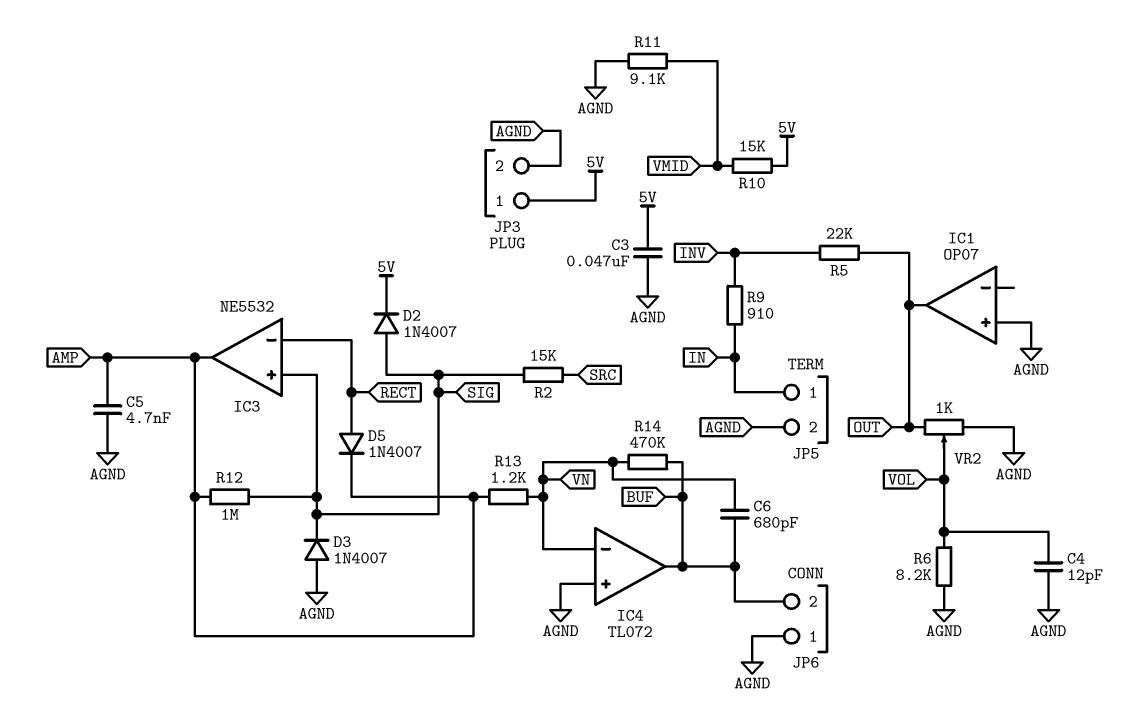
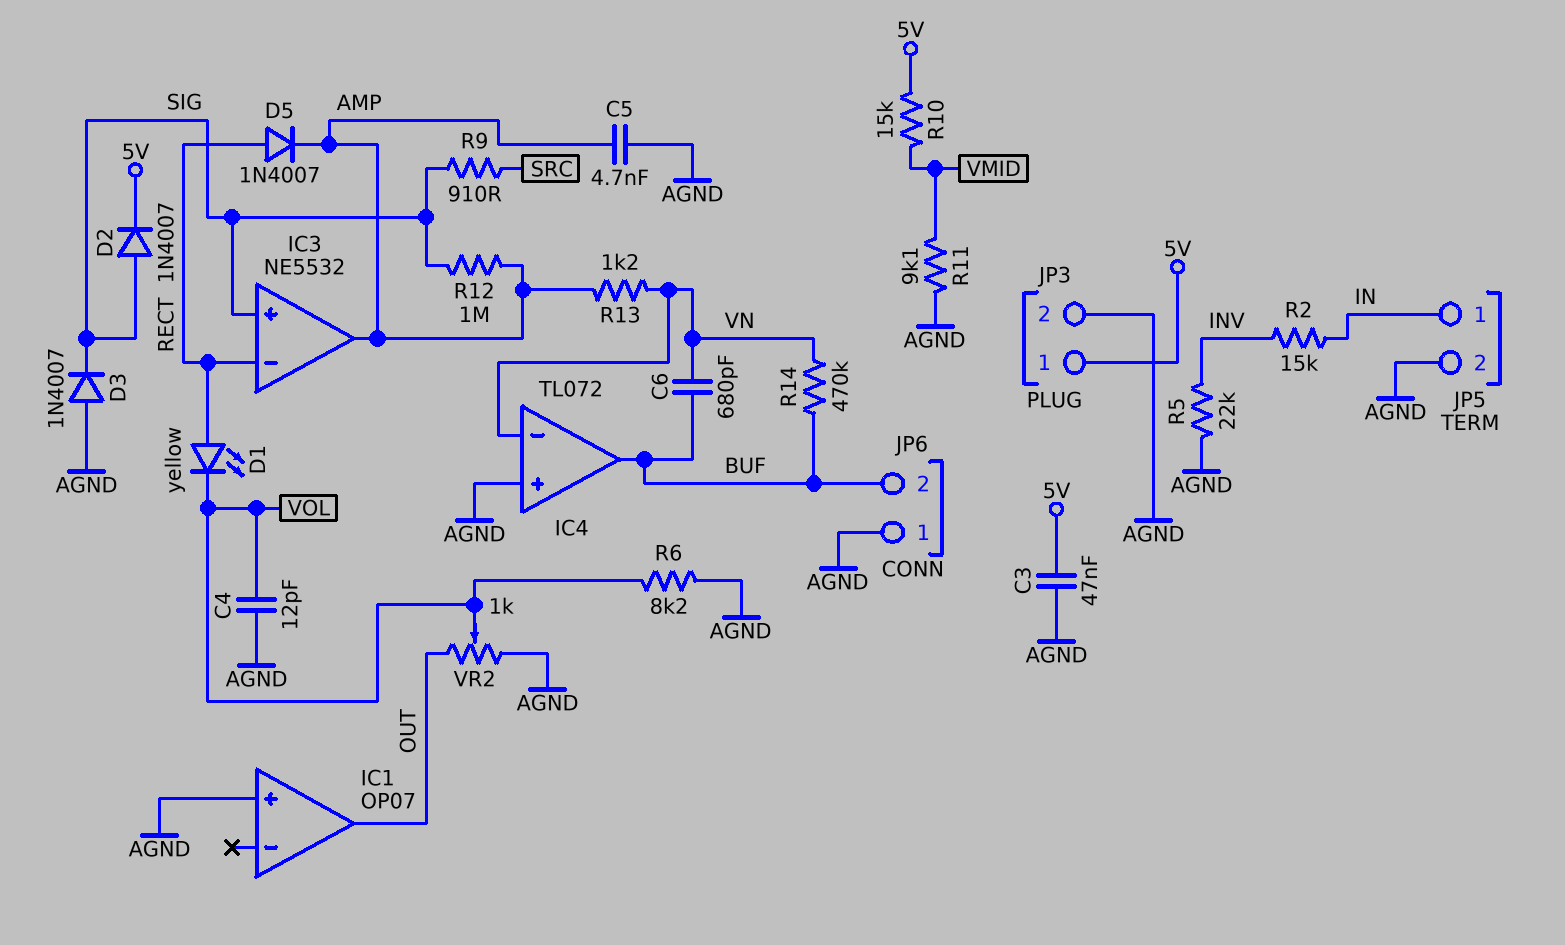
D1: none -> LED yellow (A RECT, K VOL)
R2: 15k (SIG, SRC) -> 15k (IN, INV)
R5: 22k (INV, OUT) -> 22k (AGND, INV)
R9: 910 (IN, INV) -> 910 (SIG, SRC)

